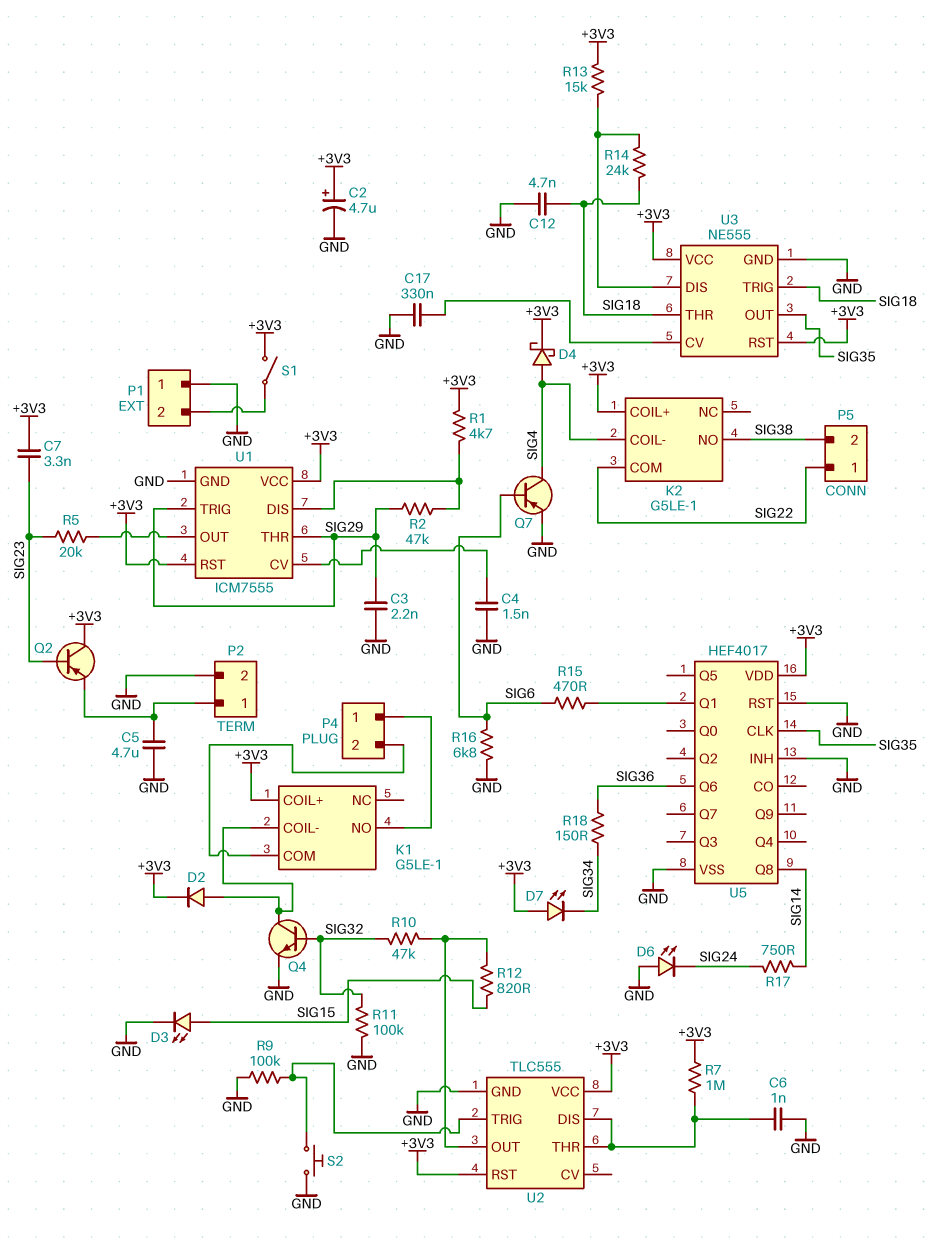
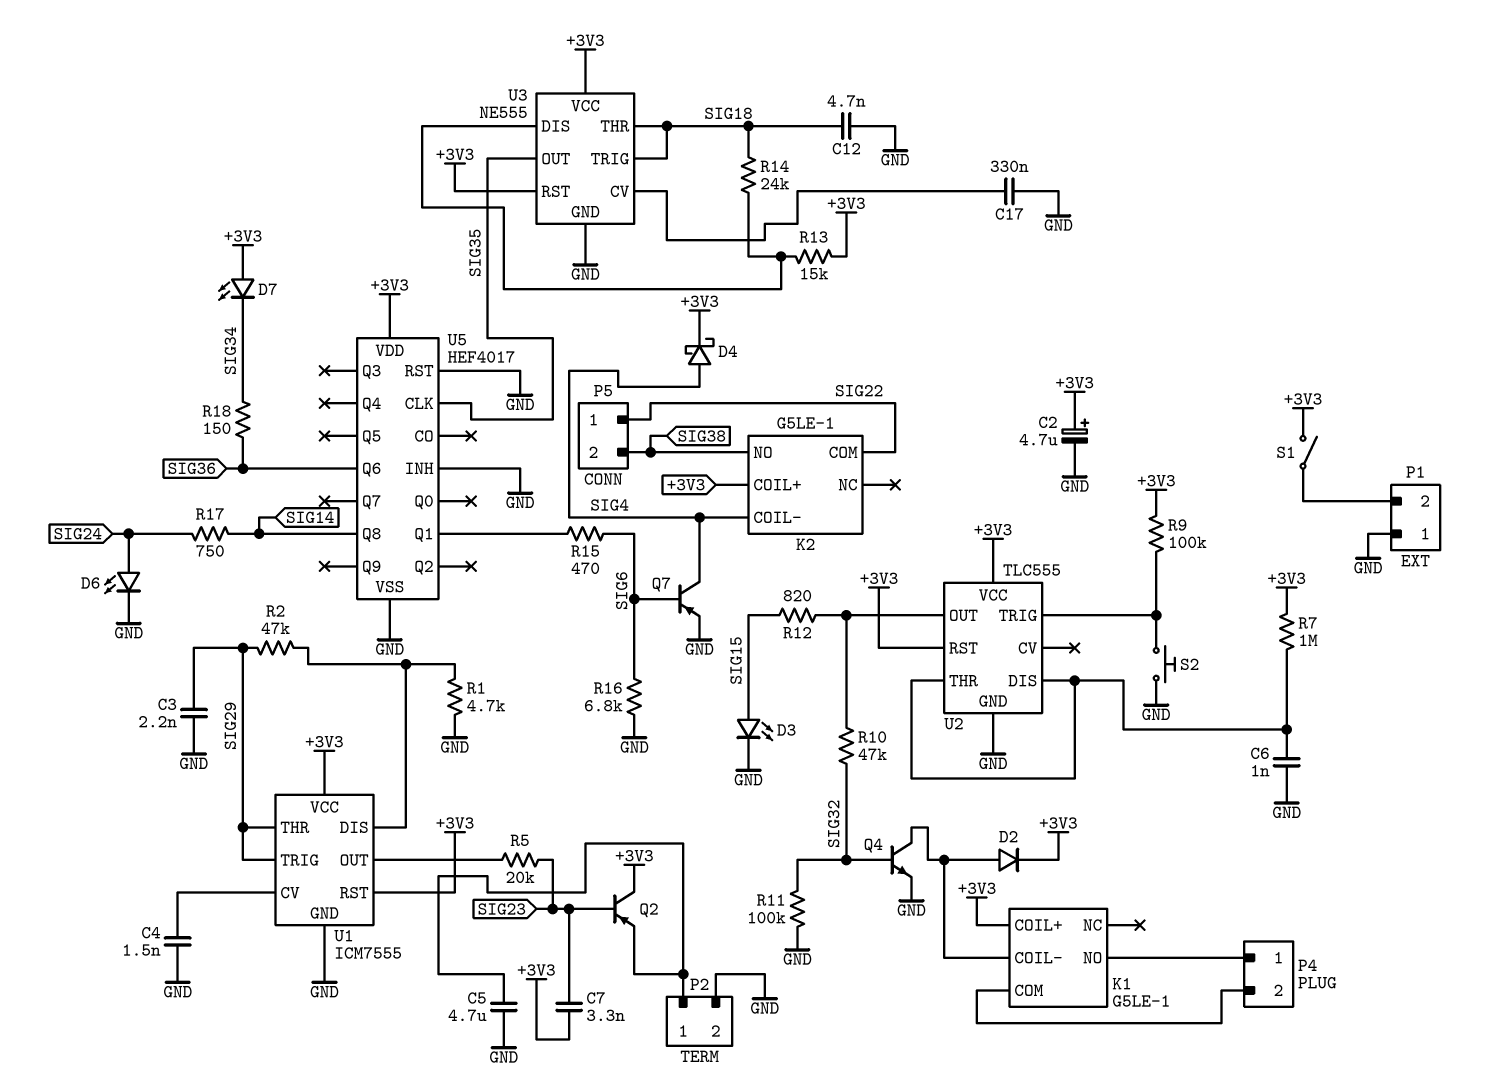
D6: LED (A GND, K SIG24) -> LED (A SIG24, K GND)
R1: 4.7k (+3V3, U1/DIS) -> 4.7k (GND, U1/DIS)
R9: 100k (GND, U2/TRIG) -> 100k (+3V3, U2/TRIG)

